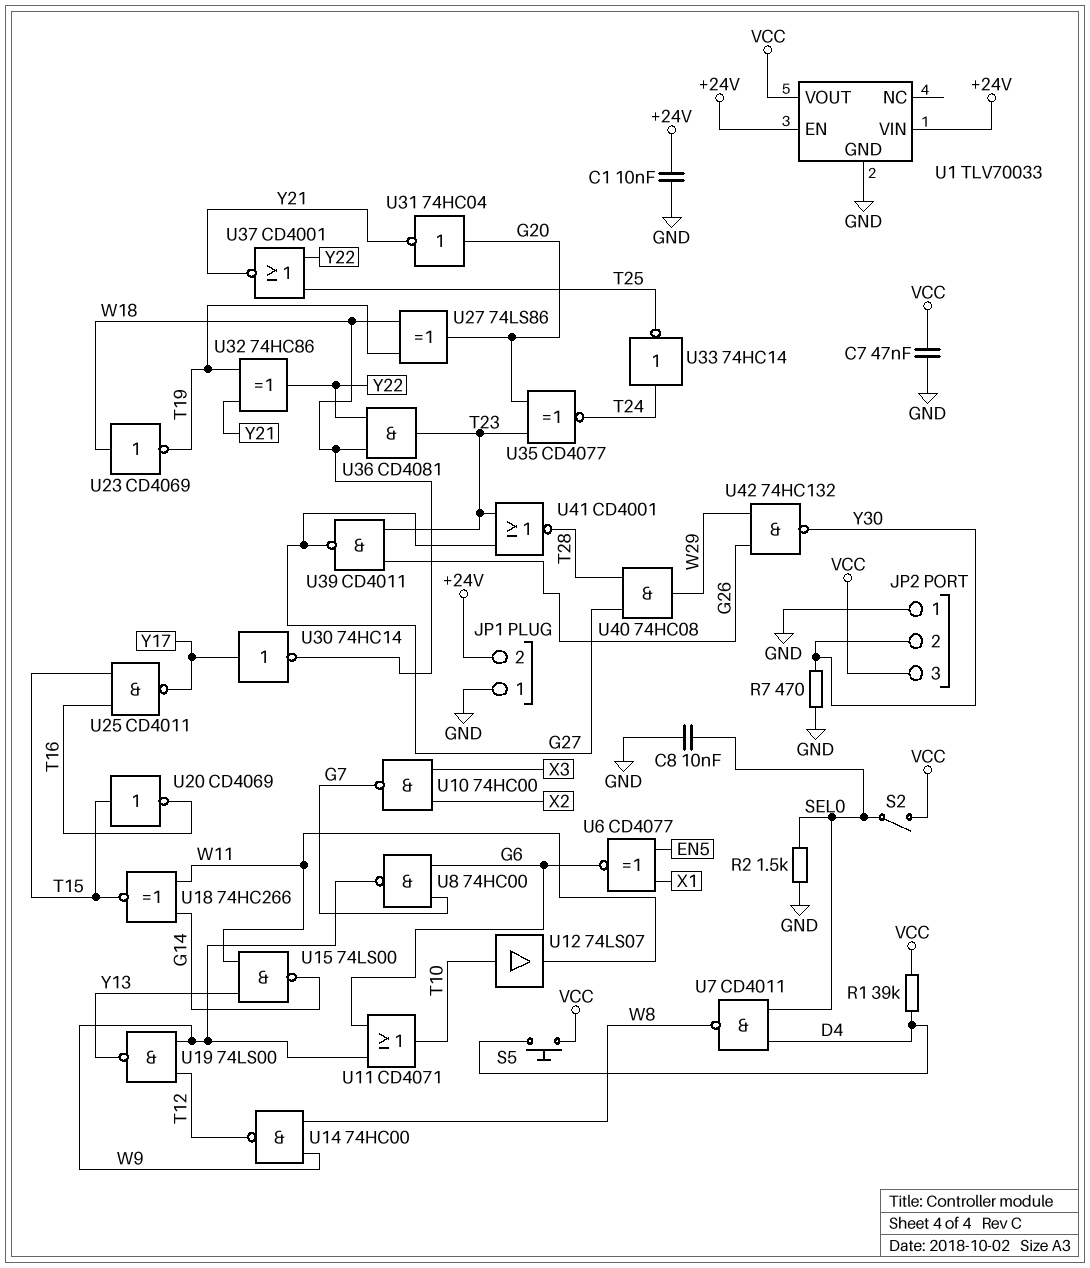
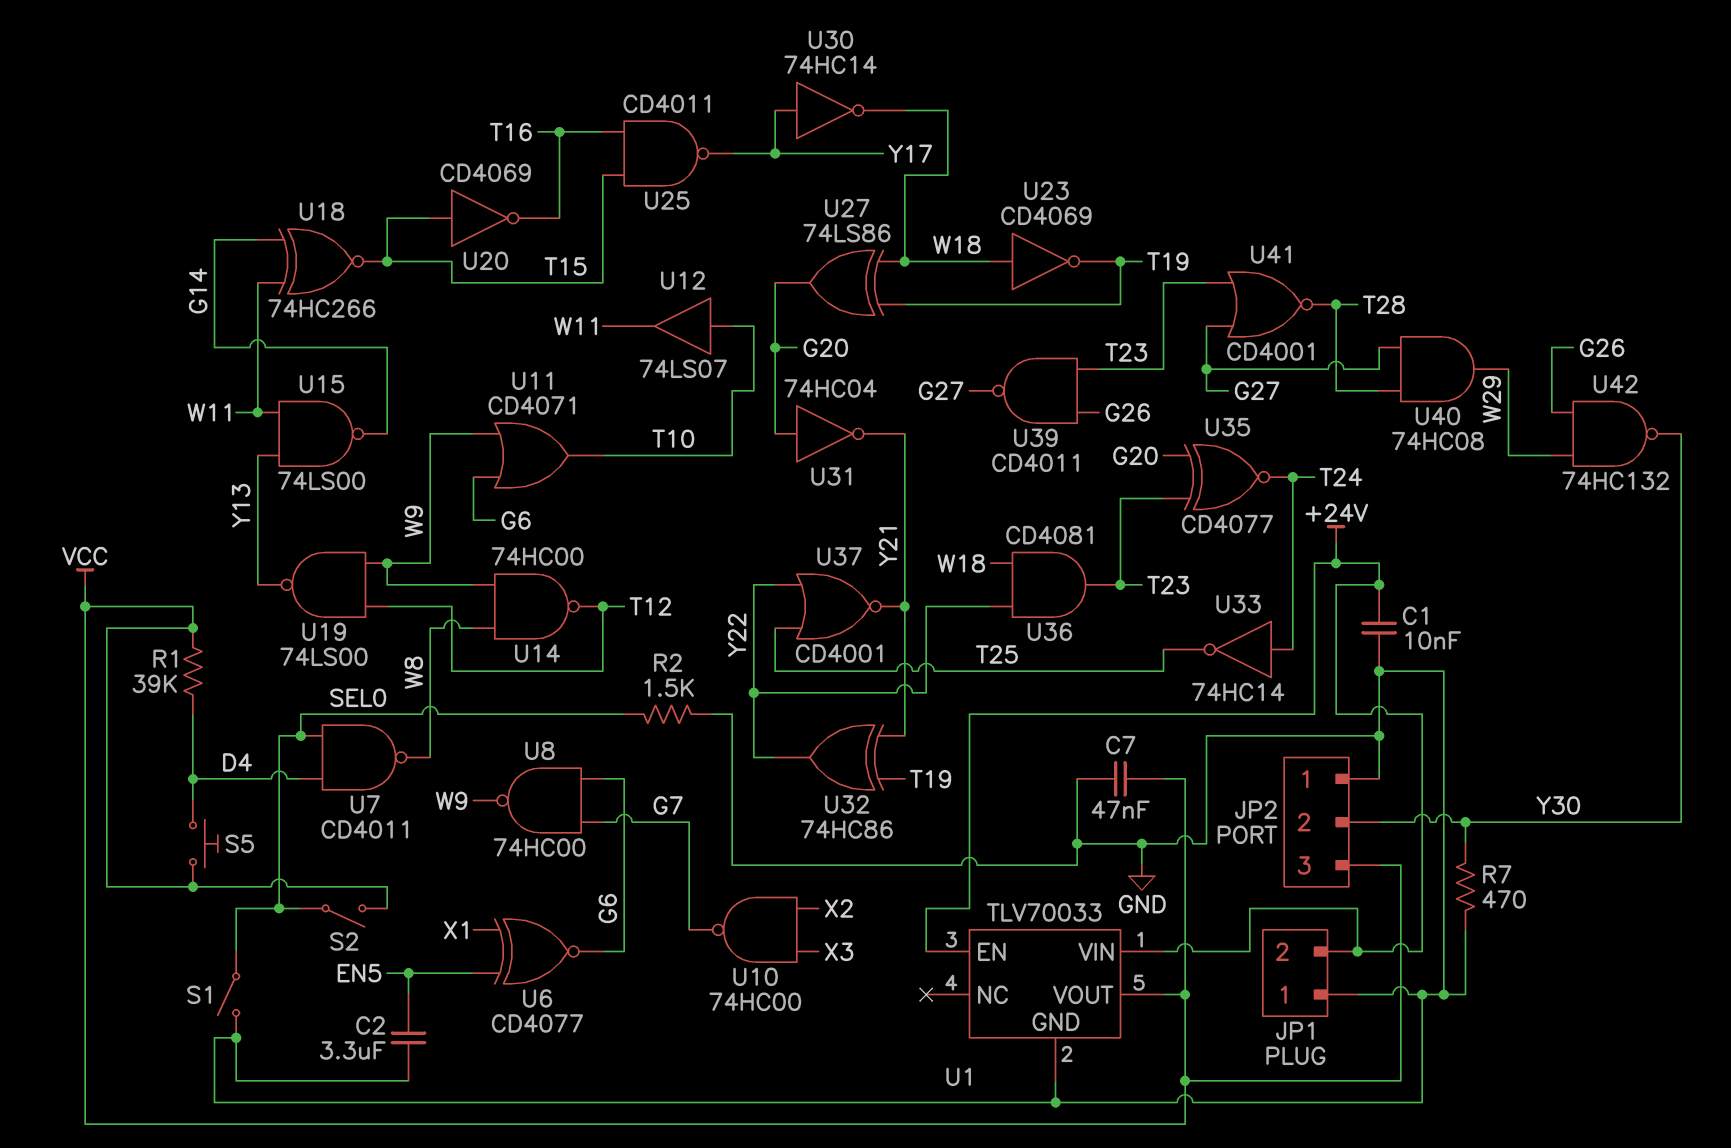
C2: none -> 3.3uF (EN5, GND)
C8: 10nF (GND, SEL0) -> none
S1: none -> switch (GND, SEL0)

